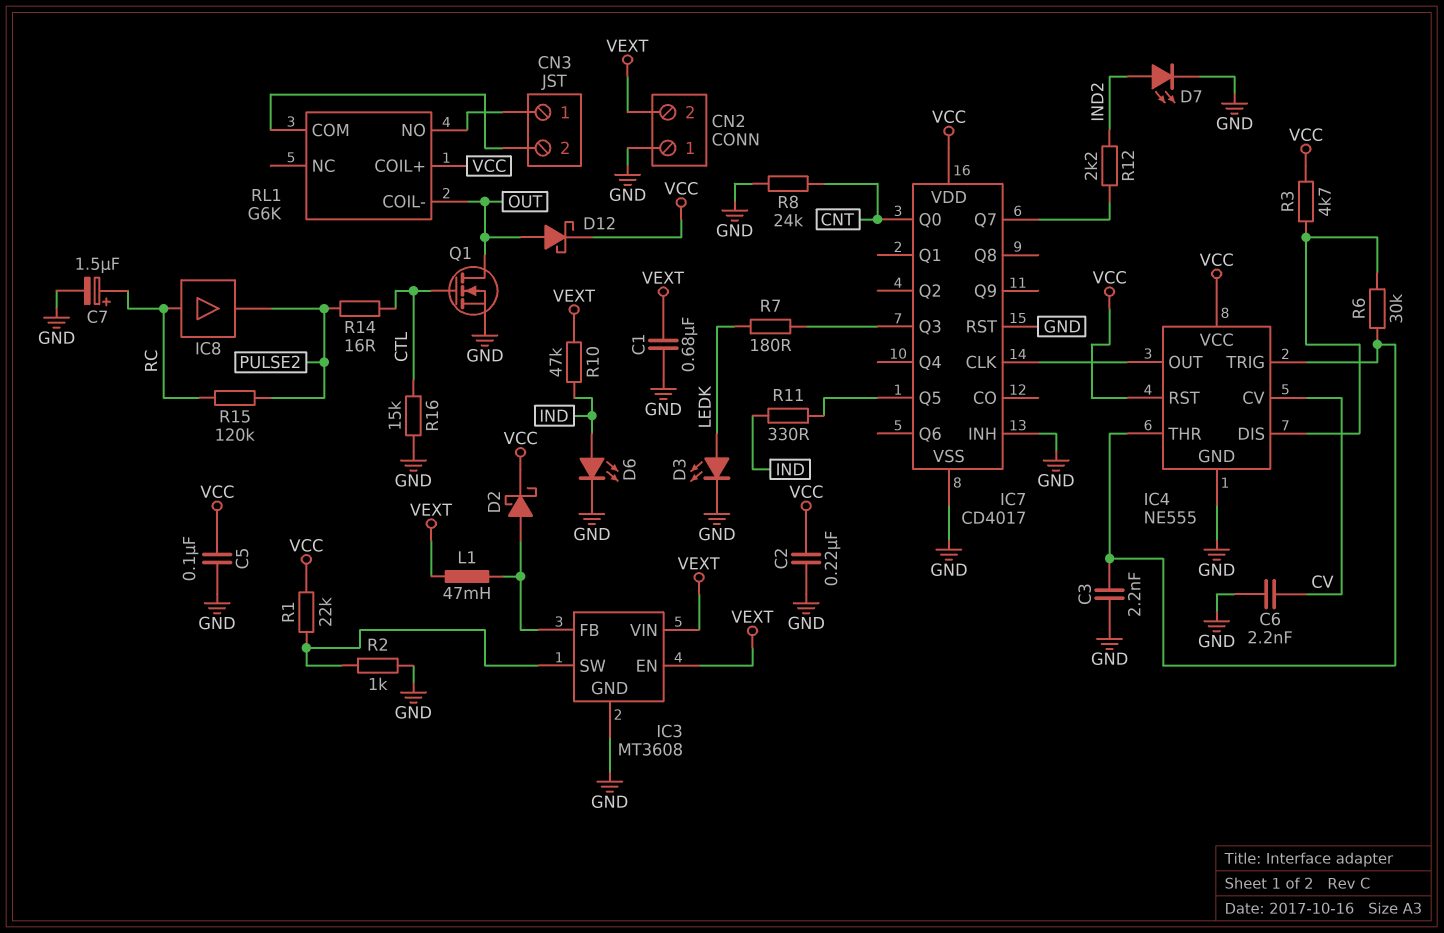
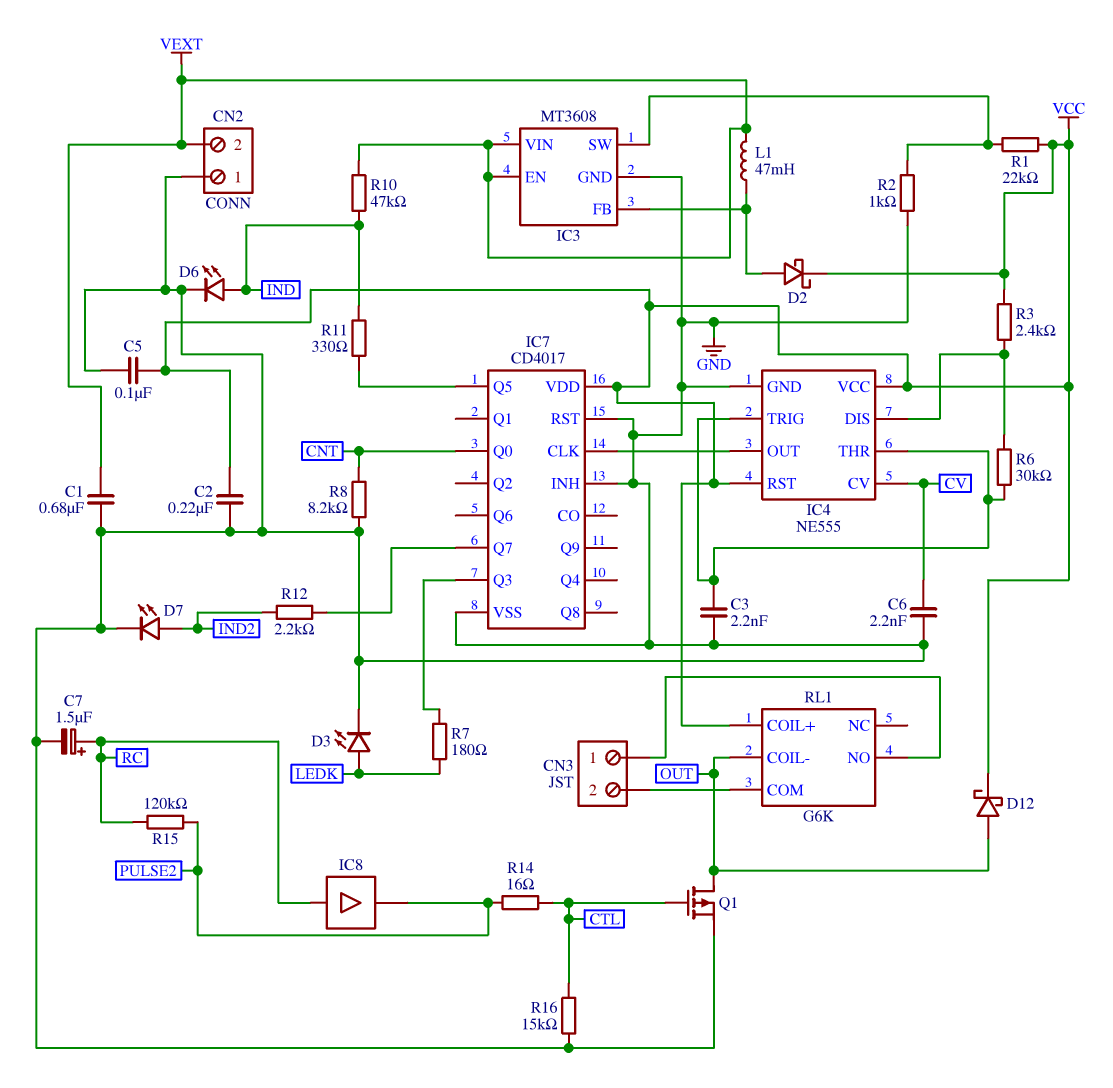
Q1: NMOS (G CTL, D OUT, S GND) -> PMOS (G CTL, D OUT, S GND)
R3: 4.7k (IC4/DIS, VCC) -> 2.4k (IC4/DIS, VCC)
R8: 24k (CNT, GND) -> 8.2k (CNT, GND)

